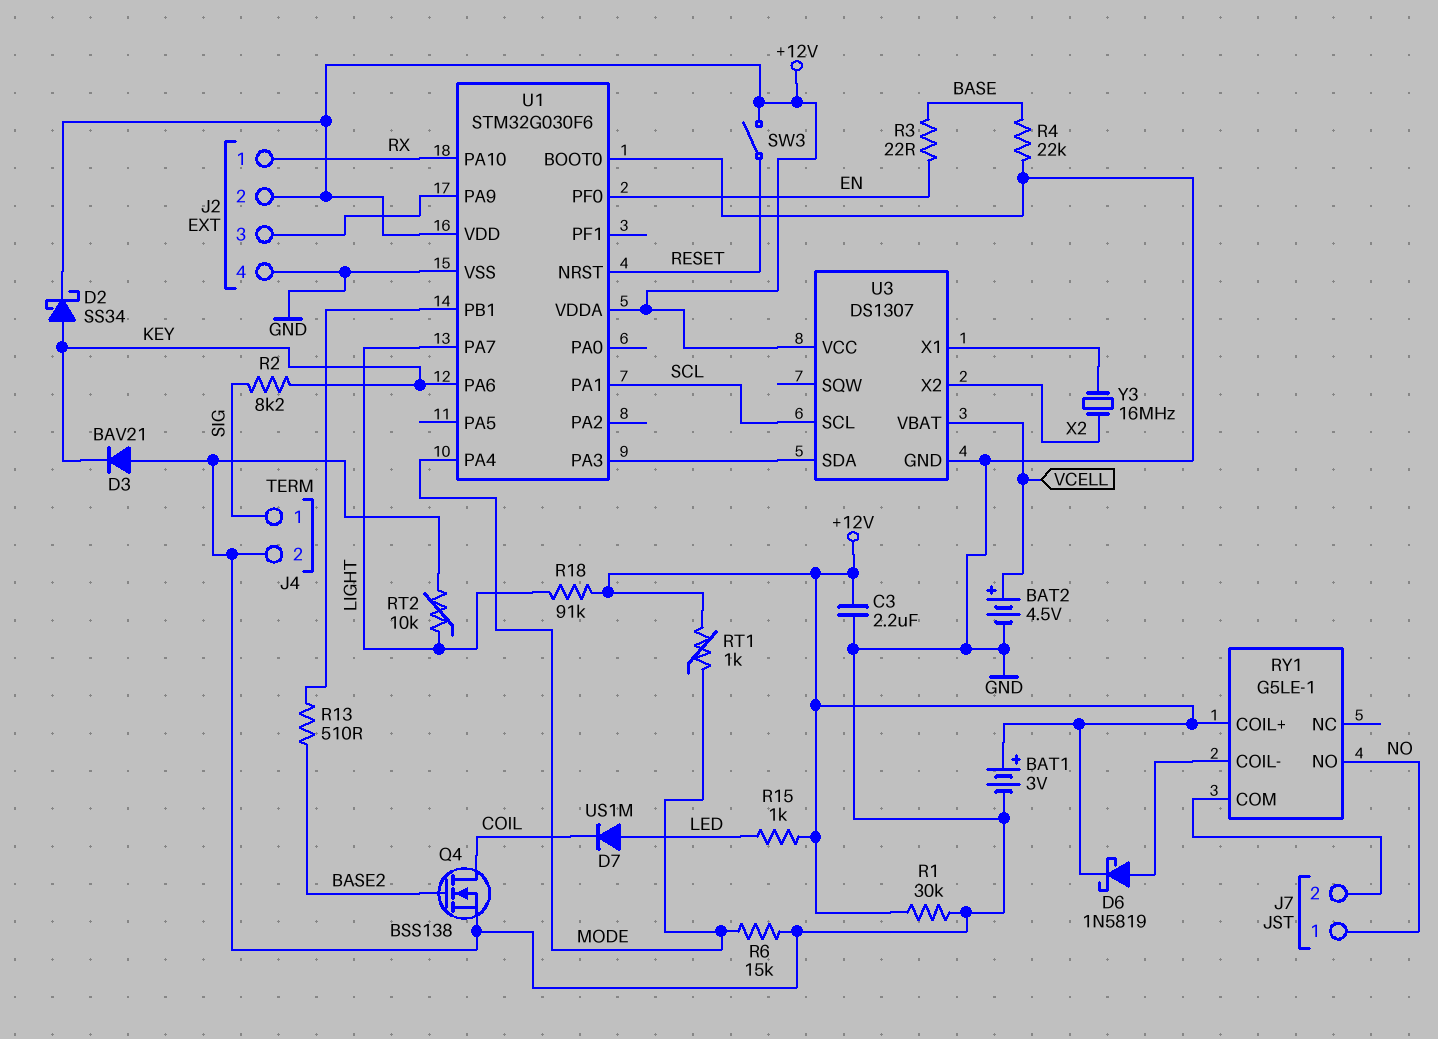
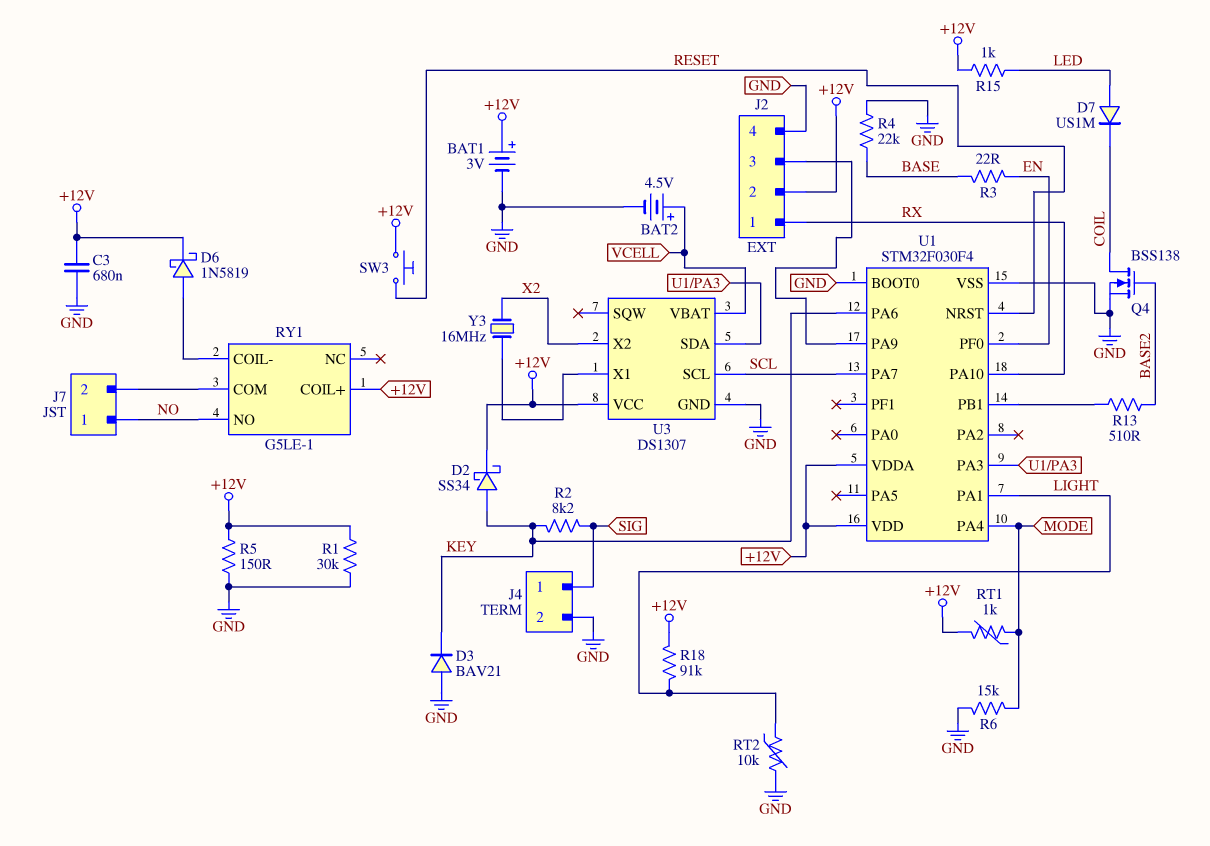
C3: 2.2uF (+12V, GND) -> 680nF (+12V, GND)
R5: none -> 150 (+12V, GND)
SW3: switch (+12V, RESET) -> button (+12V, RESET)
U1: STM32G030F6 -> STM32F030F4
U1 pin PA1: SCL -> LIGHT
U1 pin PA7: LIGHT -> SCL

